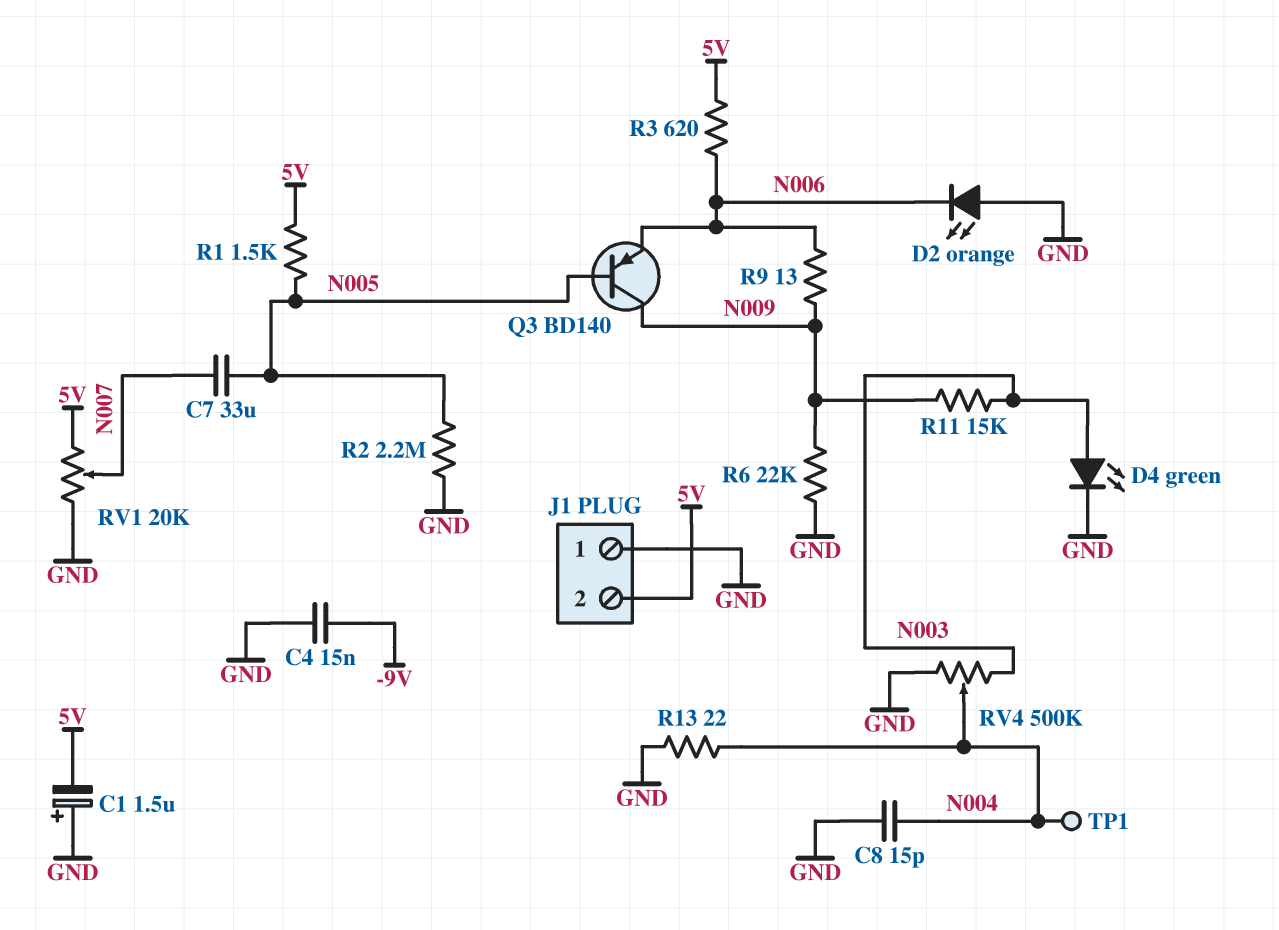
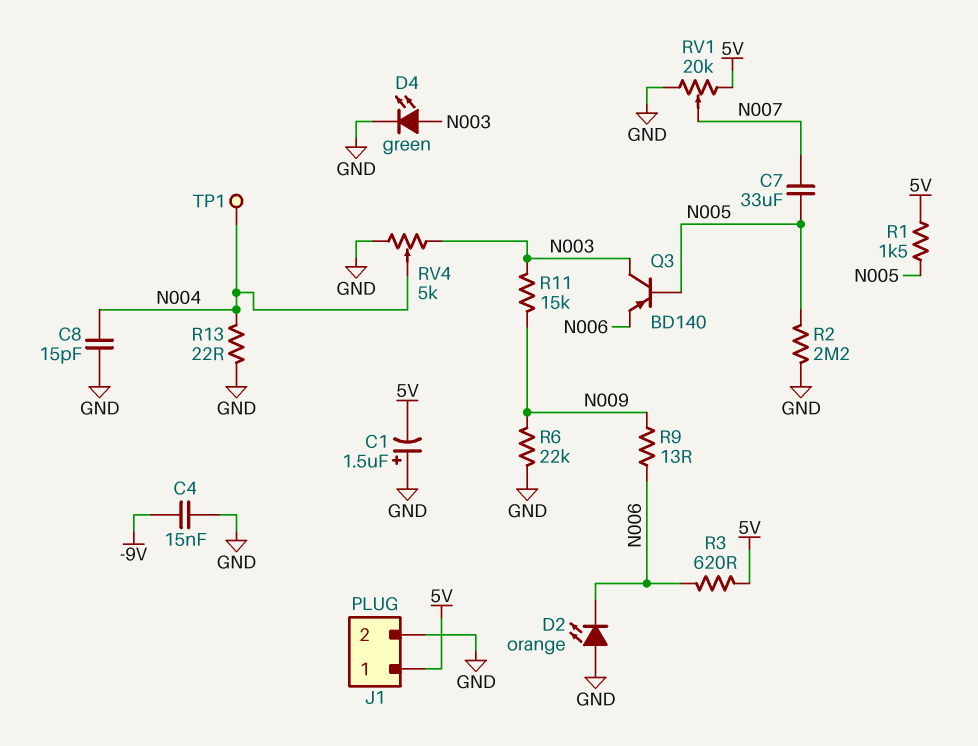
J1 pin 1: GND -> 5V
J1 pin 2: 5V -> GND
Q3: PNP BD140 (B N005, C N009, E N006) -> PNP BD140 (B N005, C N003, E N006)
RV4: 500k (GND, N003, wiper N004) -> 5k (GND, N003, wiper N004)

